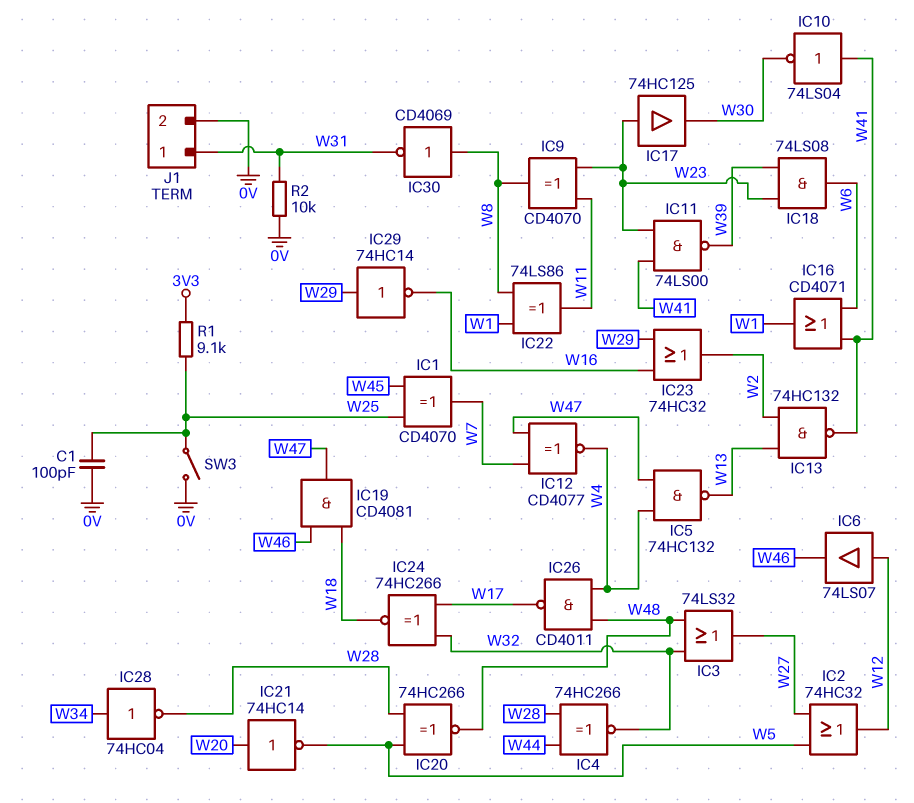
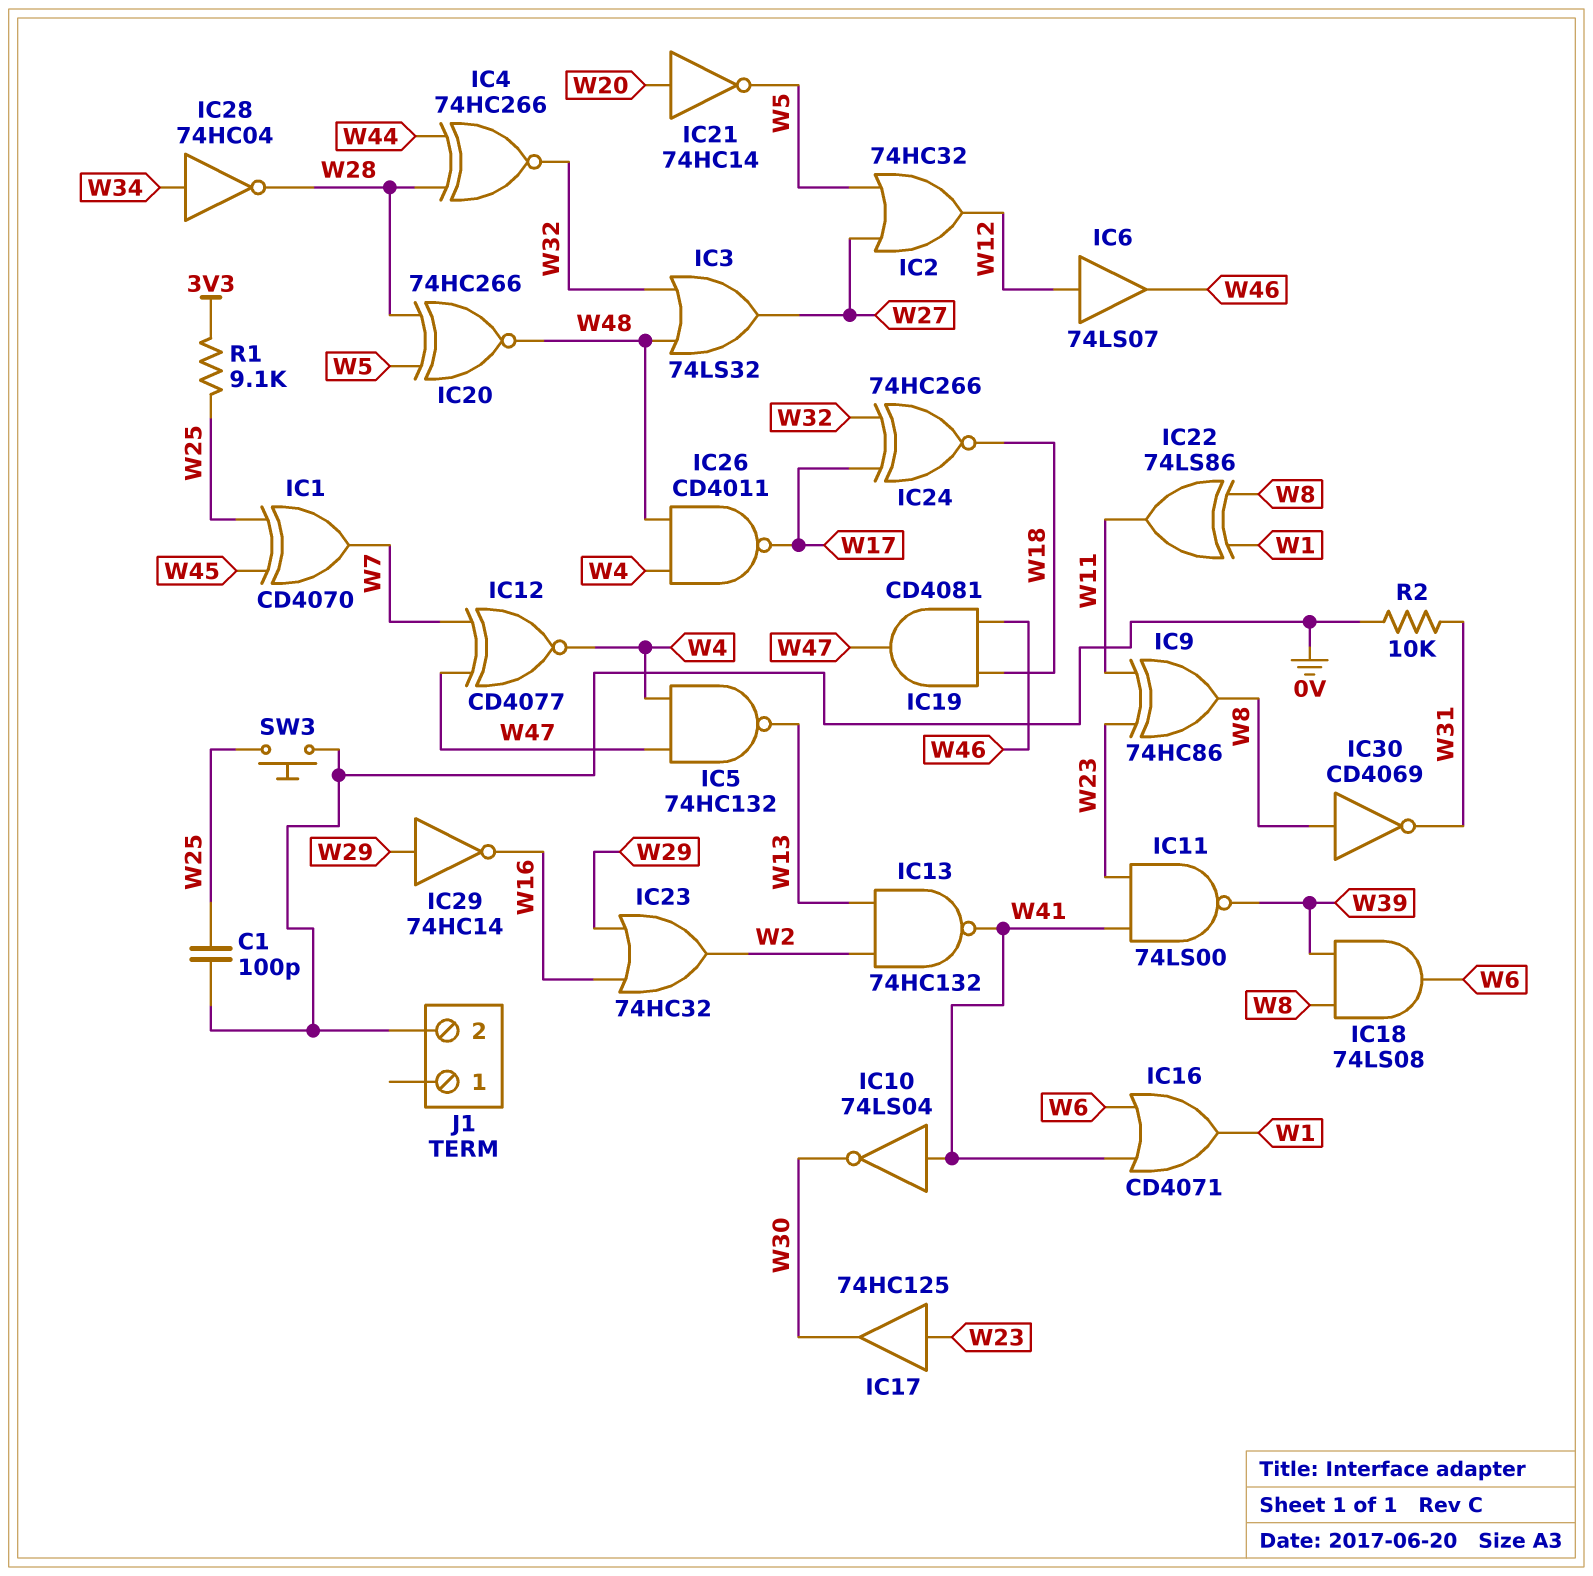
IC9: XOR CD4070 (in W11, in W23, out W8) -> XOR 74HC86 (in W11, in W23, out W8)
IC18: AND 74LS08 (in W23, in W39, out W6) -> AND 74LS08 (in W8, in W39, out W6)
J1 pin 1: W31 -> none
SW3: switch (0V, W25) -> button (0V, W25)

